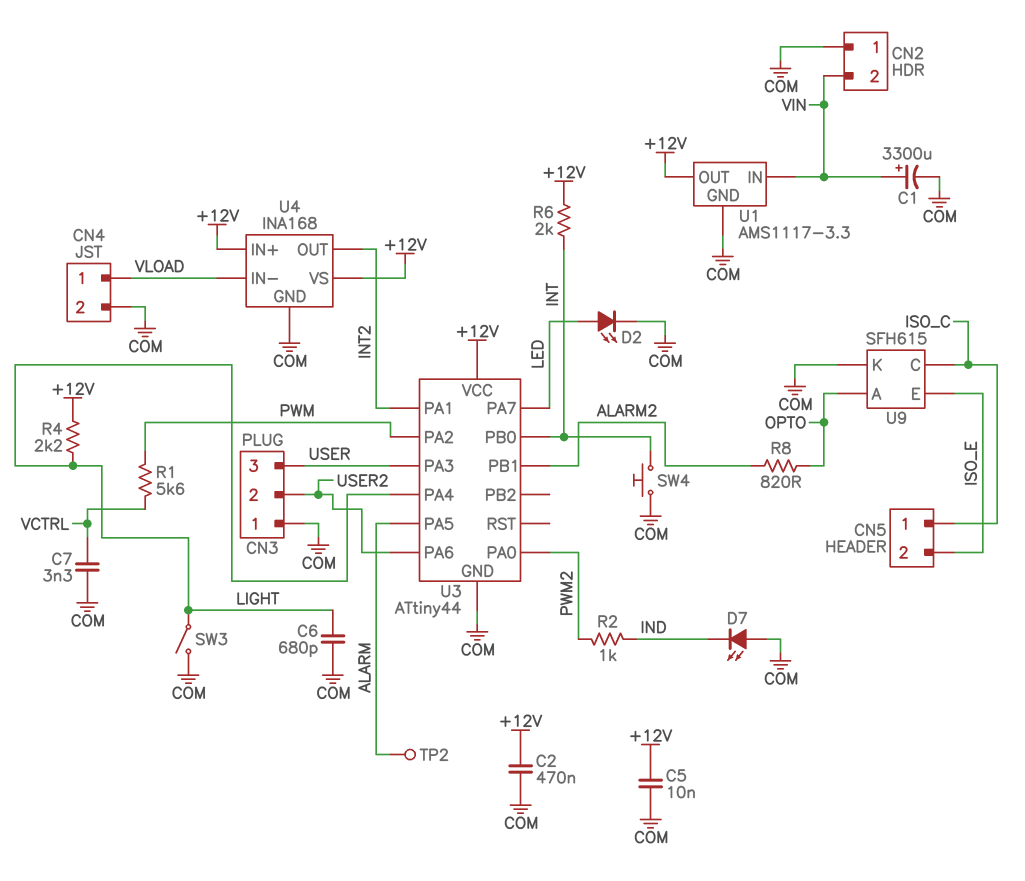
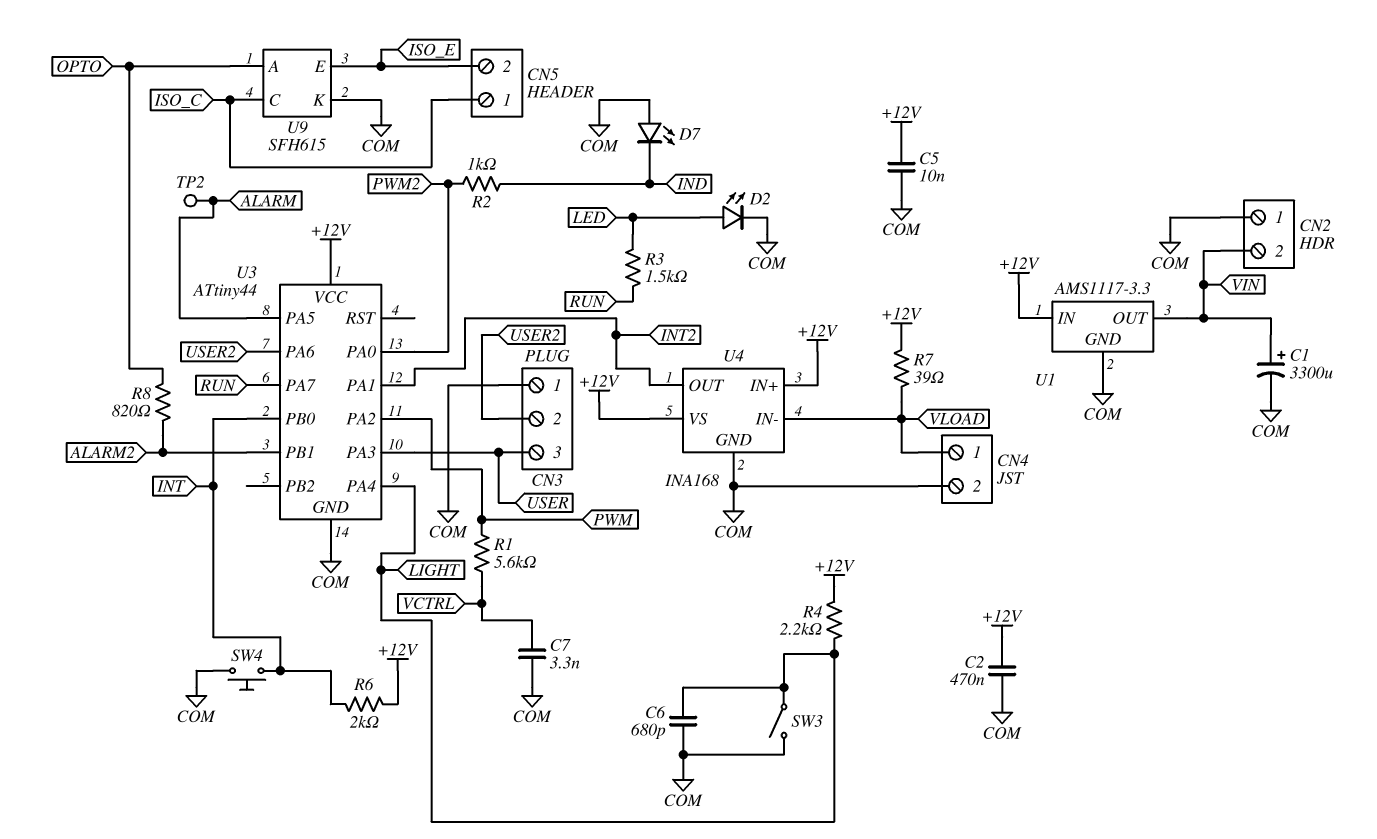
R3: none -> 1.5k (LED, RUN)
R7: none -> 39 (+12V, VLOAD)
U1 pin IN: VIN -> +12V
U1 pin OUT: +12V -> VIN
U3 pin PA7: LED -> RUN

